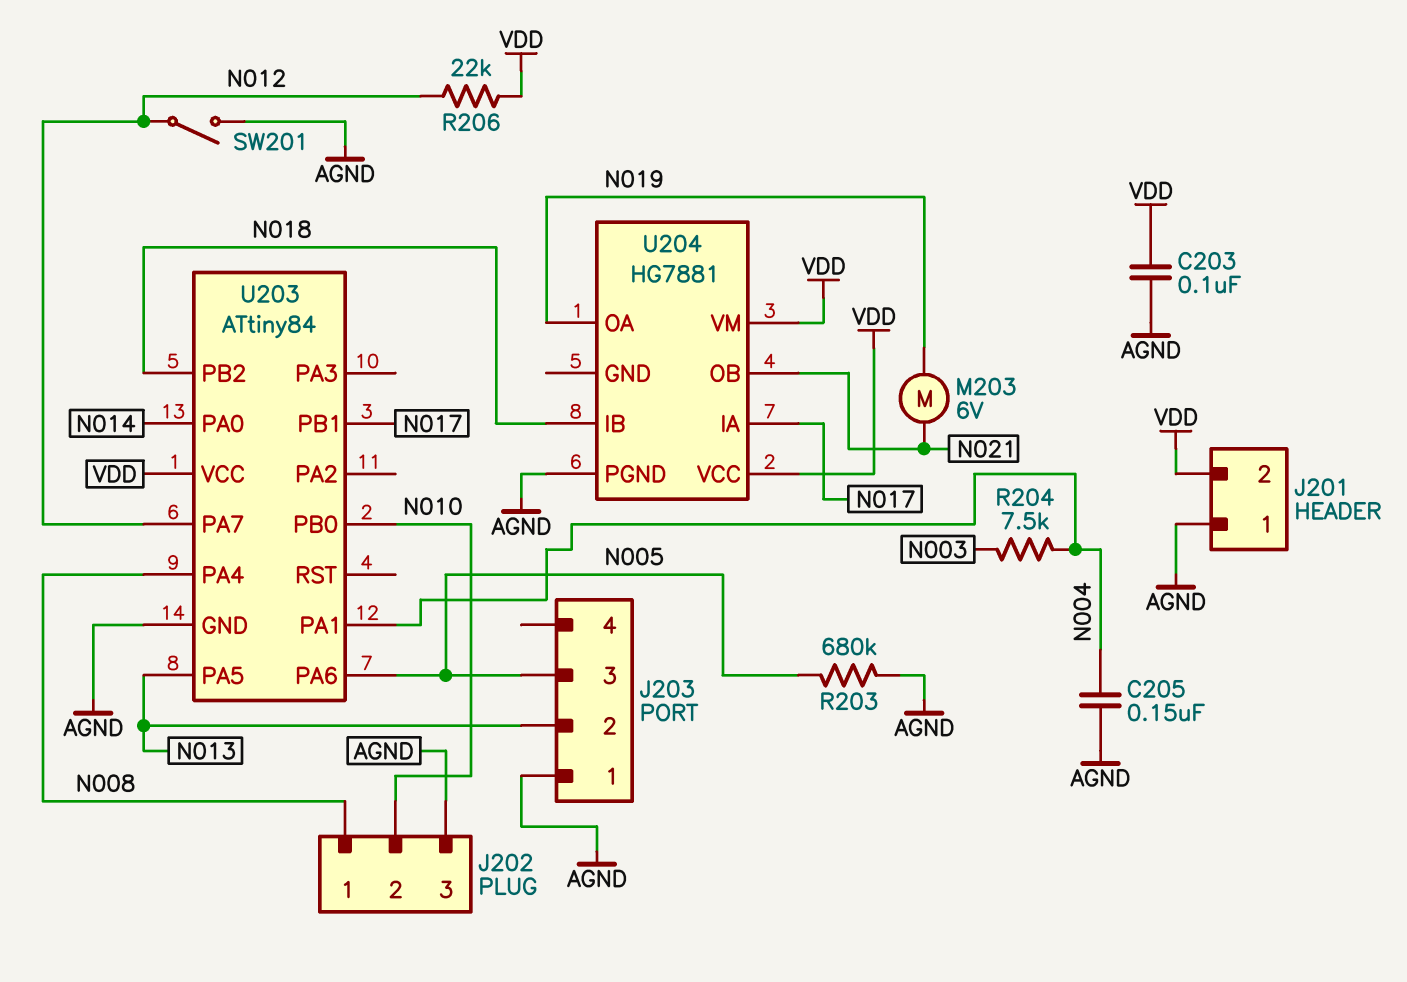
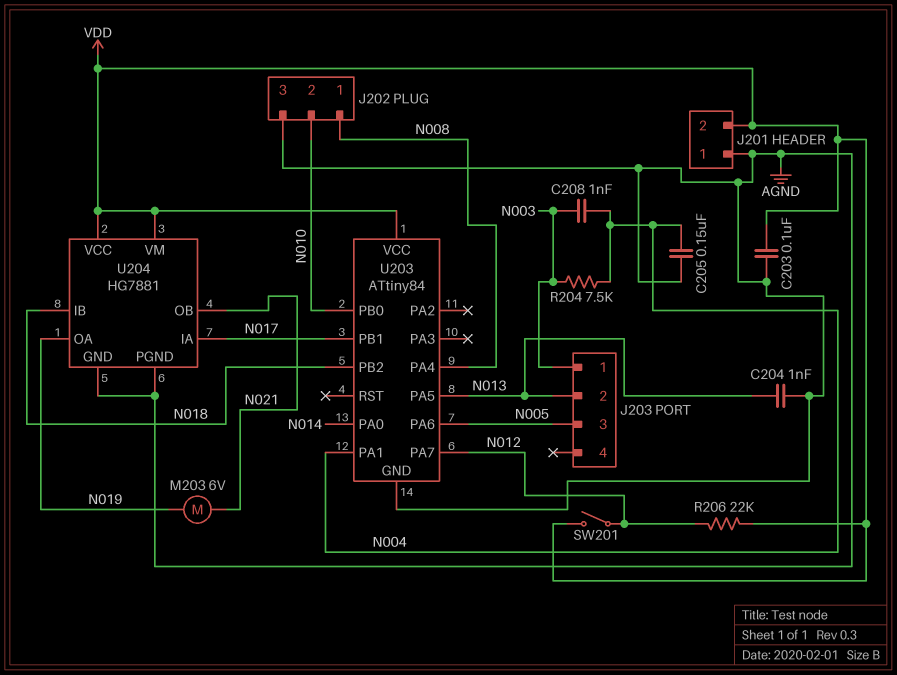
C204: none -> 1nF (AGND, N013)
C208: none -> 1nF (N003, N004)
J203 pin 1: AGND -> N003
R203: 680k (AGND, N005) -> none
SW201: switch (AGND, N012) -> switch (N012, VDD)
U204 pin GND: none -> AGND

